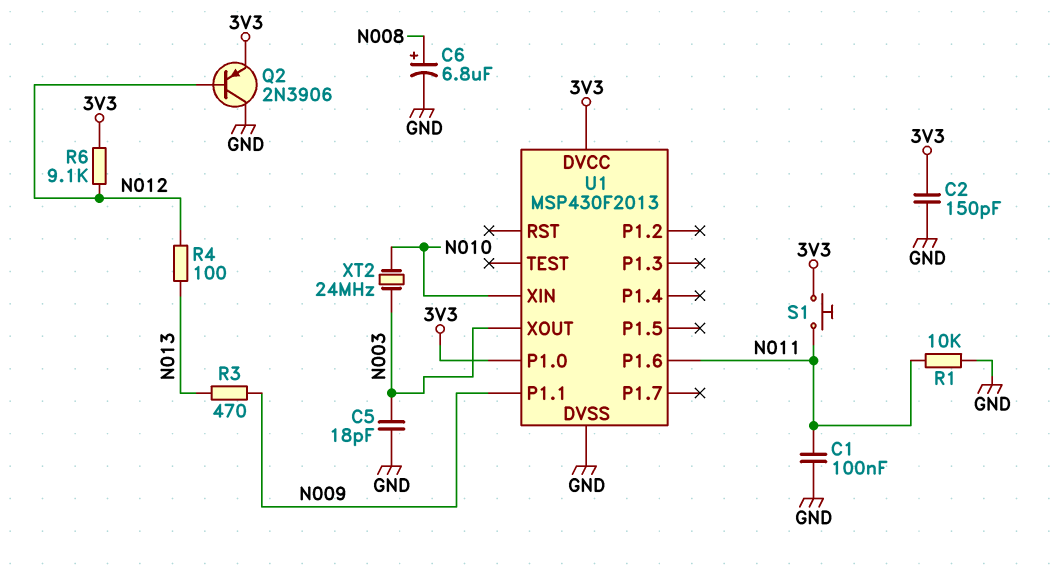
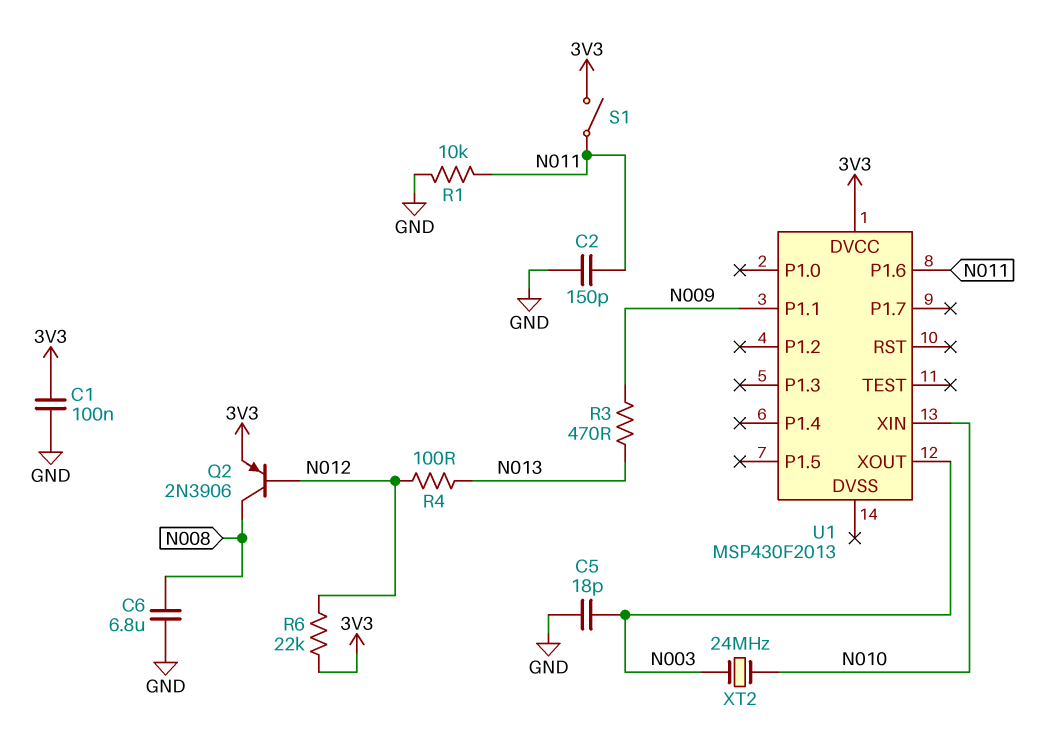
C1: 100nF (GND, N011) -> 100nF (3V3, GND)
C2: 150pF (3V3, GND) -> 150pF (GND, N011)
C6: 6.8uF (plus N008, minus GND) -> 6.8uF (GND, N008)
Q2: PNP 2N3906 (B N012, C GND, E 3V3) -> PNP 2N3906 (B N012, C N008, E 3V3)
R6: 9.1k (3V3, N012) -> 22k (3V3, N012)
S1: button (3V3, N011) -> switch (3V3, N011)
U1 pin DVSS: GND -> none
U1 pin P1.0: 3V3 -> none

